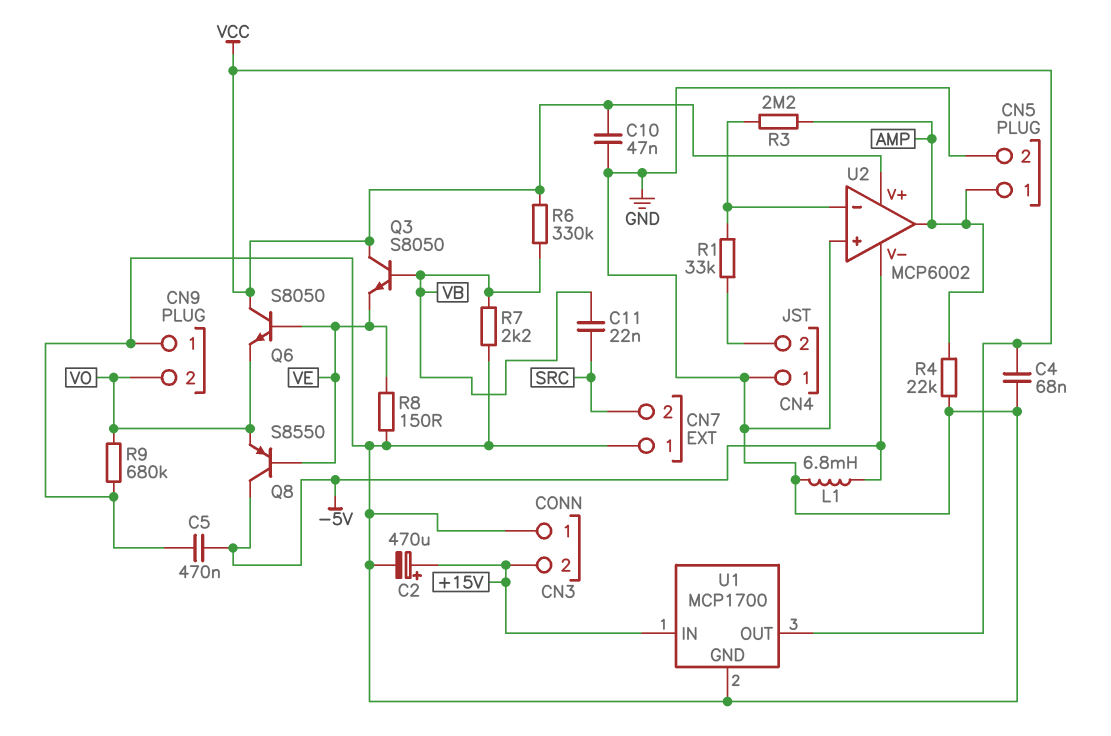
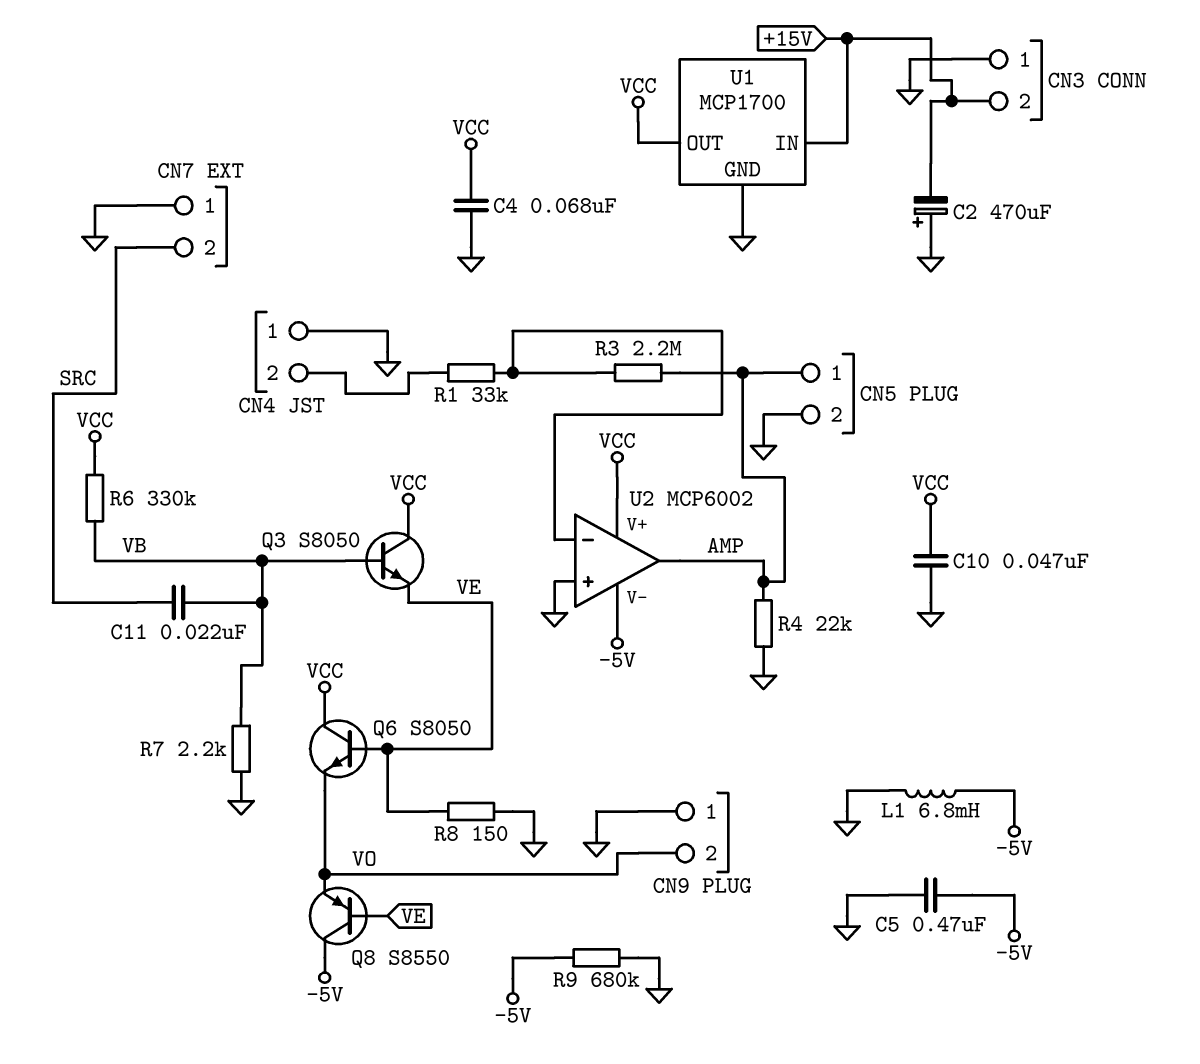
C2: 470uF (plus +15V, minus GND) -> 470uF (plus GND, minus +15V)
R9: 680k (GND, VO) -> 680k (-5V, GND)

